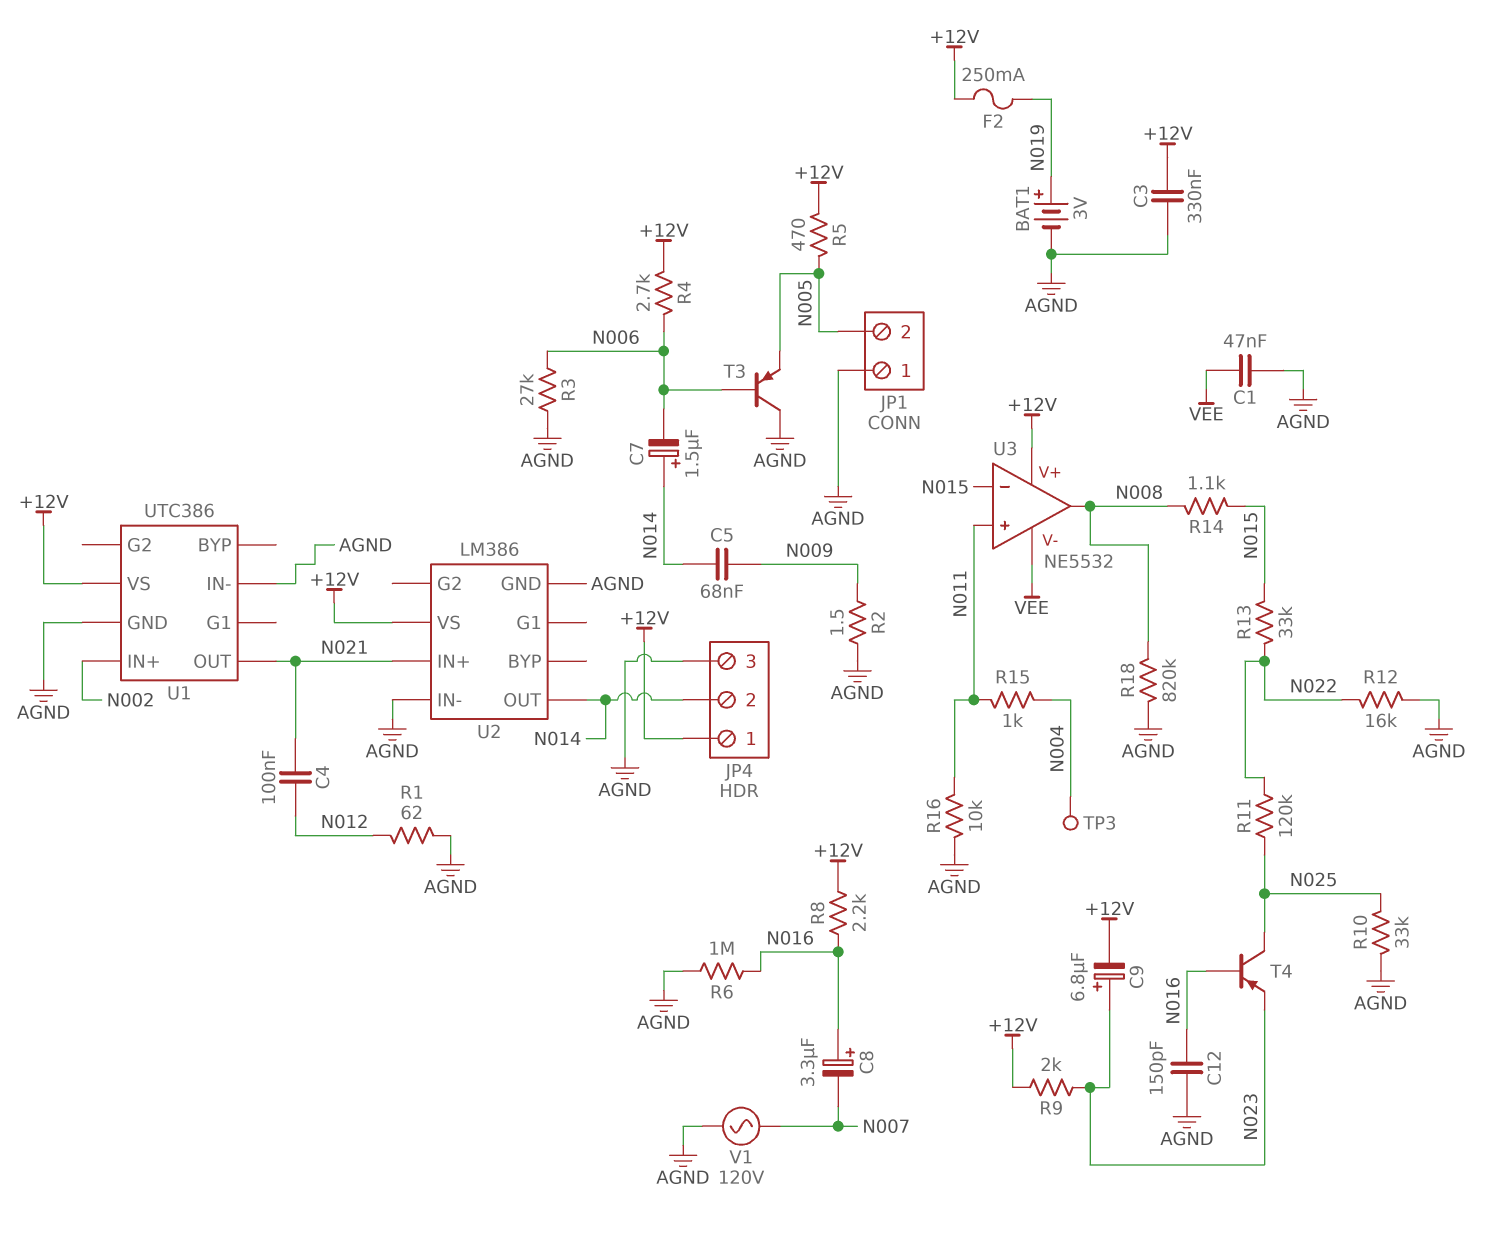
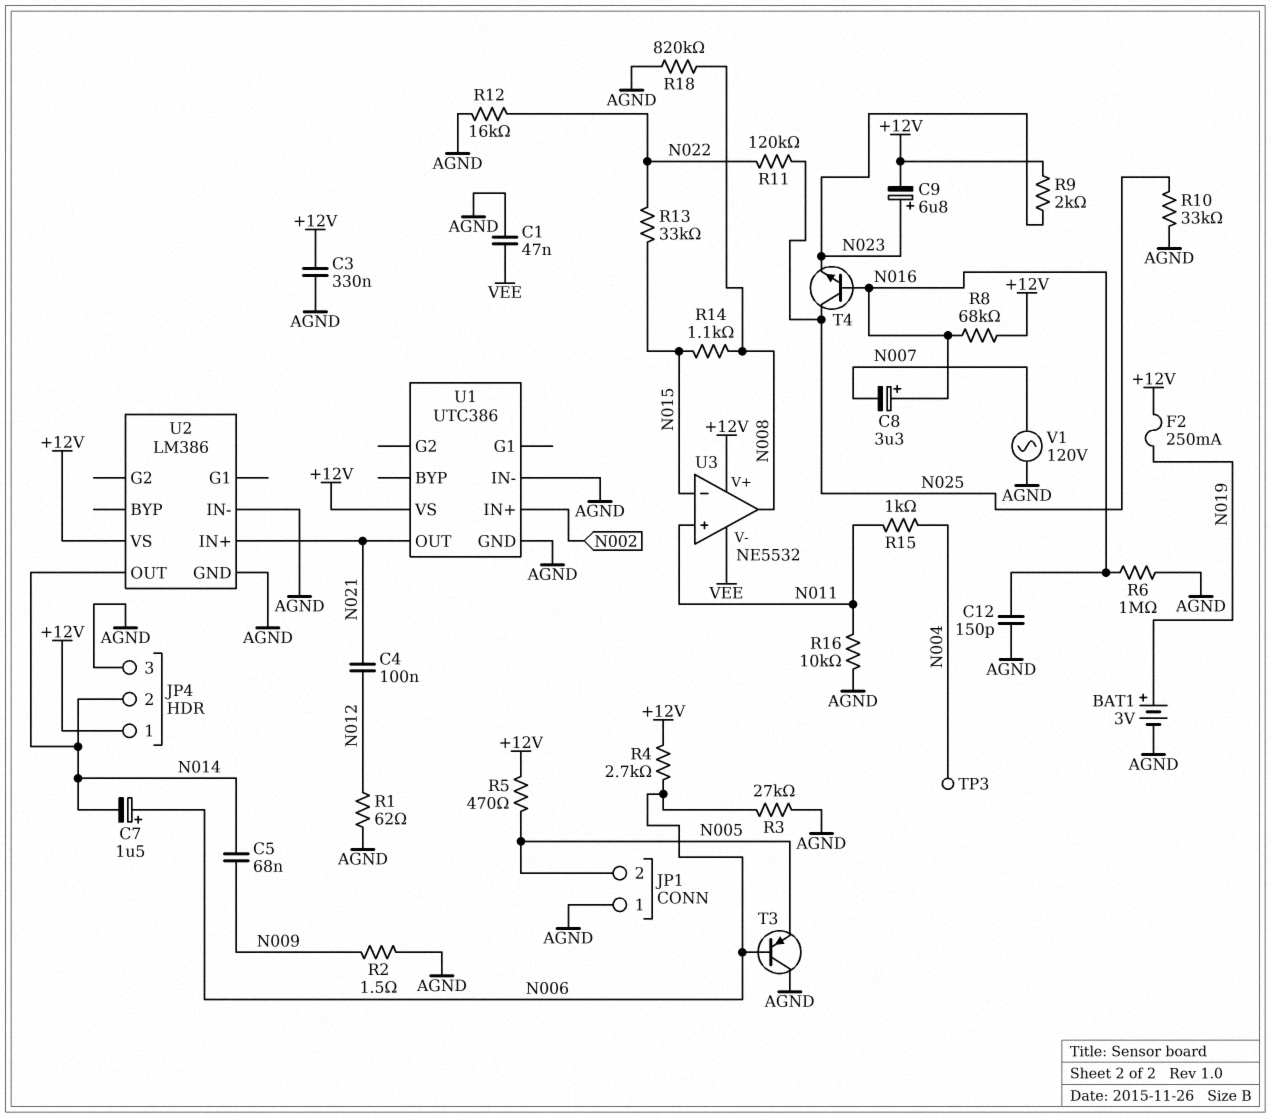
C7: 1.5uF (plus N014, minus N006) -> 1.5uF (plus N006, minus N014)
R8: 2.2k (+12V, N016) -> 68k (+12V, N016)
T4: PNP (B N016, C N025, E N023) -> NPN (B N016, C N025, E N023)

